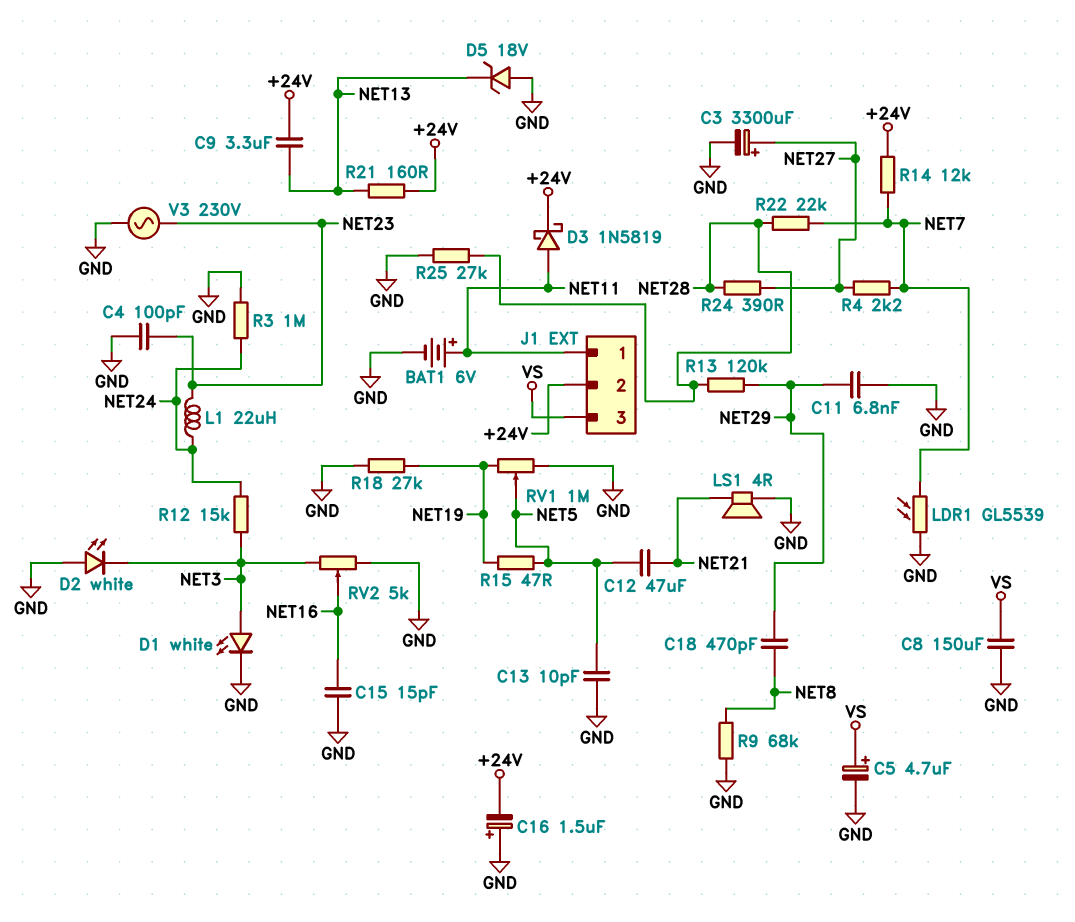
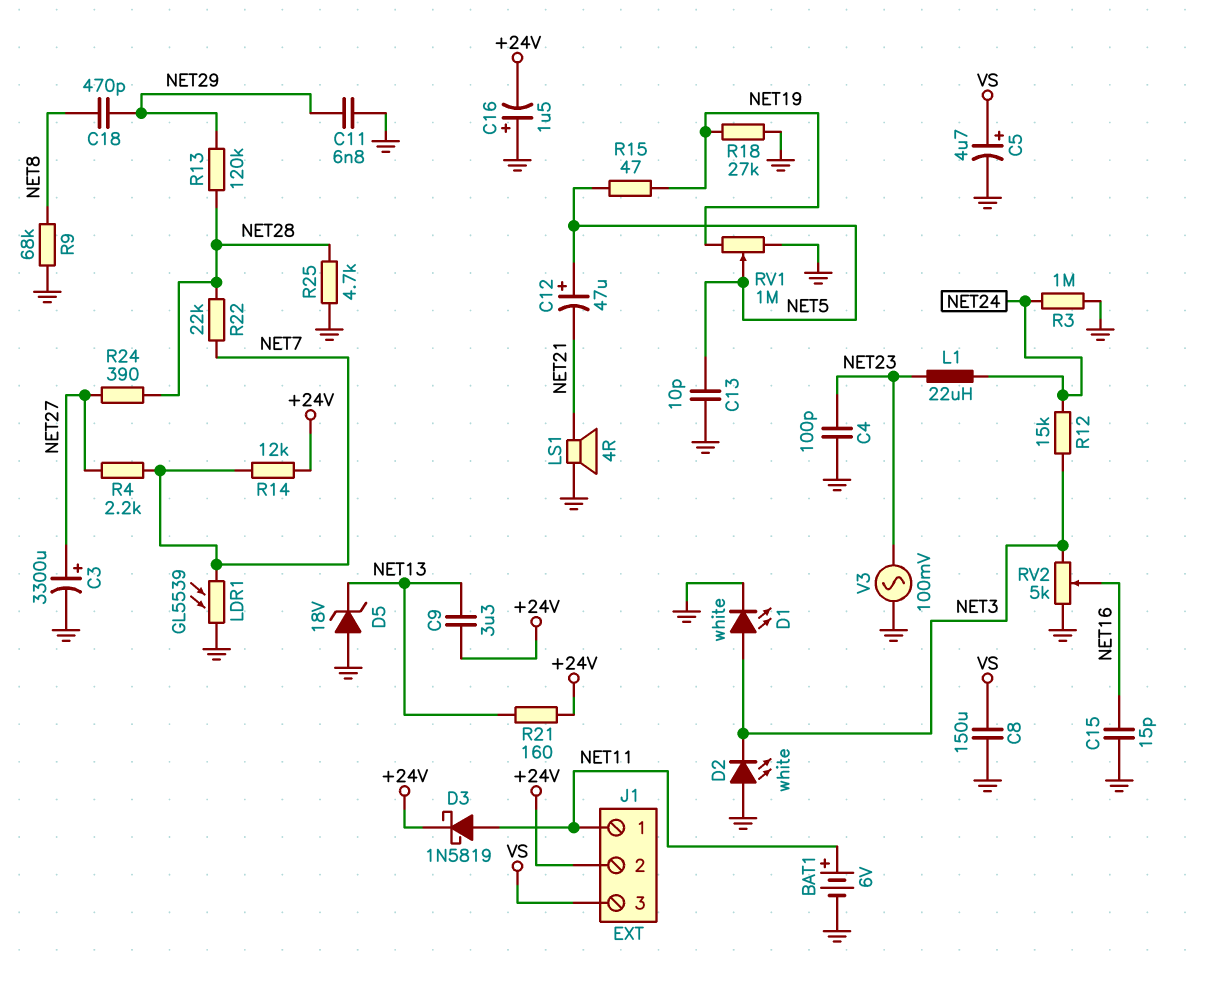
C12: 47uF (NET5, NET21) -> 47uF (plus NET5, minus NET21)
R25: 27k (GND, NET28) -> 4.7k (GND, NET28)
V3: AC 230V (GND, NET23) -> AC 100mV (GND, NET23)

